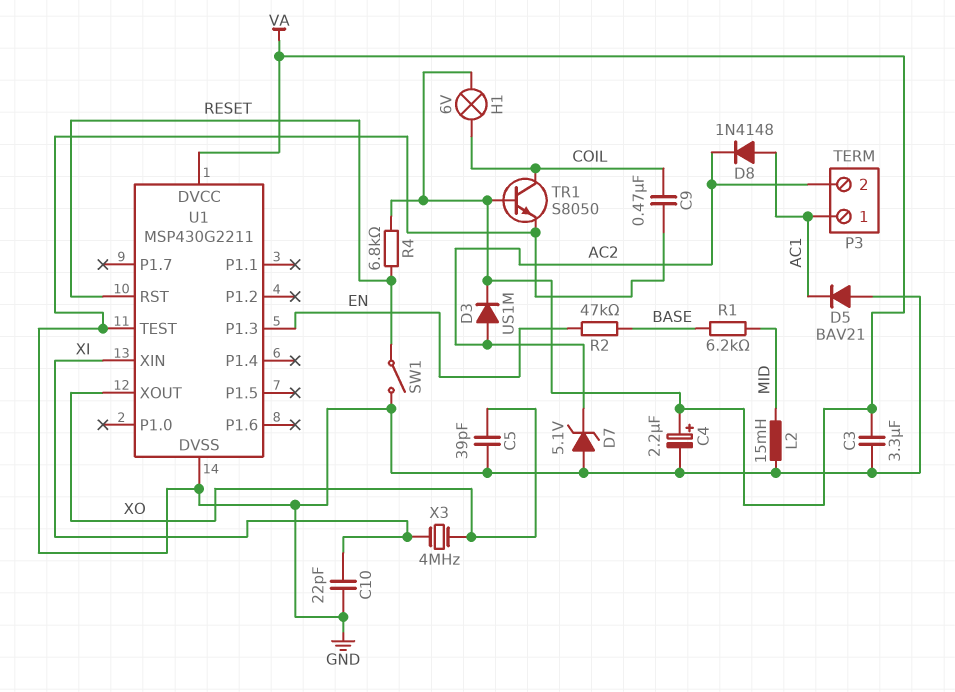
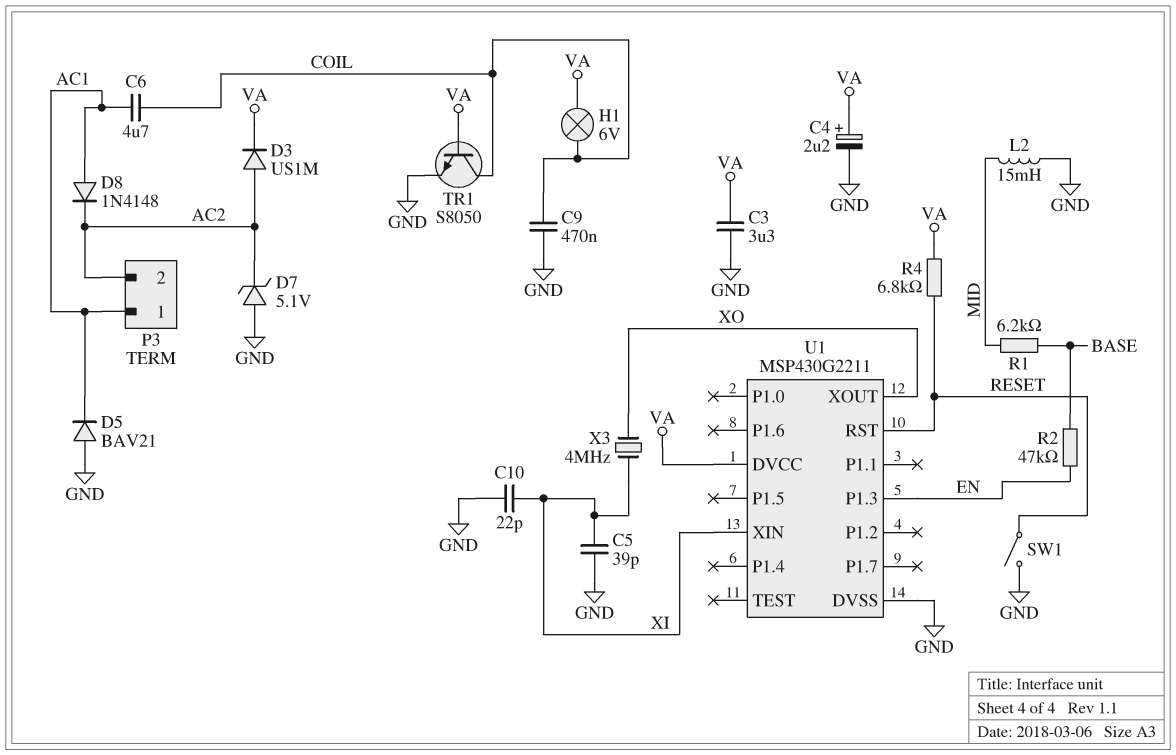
C5: 39pF (GND, XO) -> 39pF (GND, XI)
C6: none -> 4.7uF (AC1, COIL)
U1 pin TEST: GND -> none

